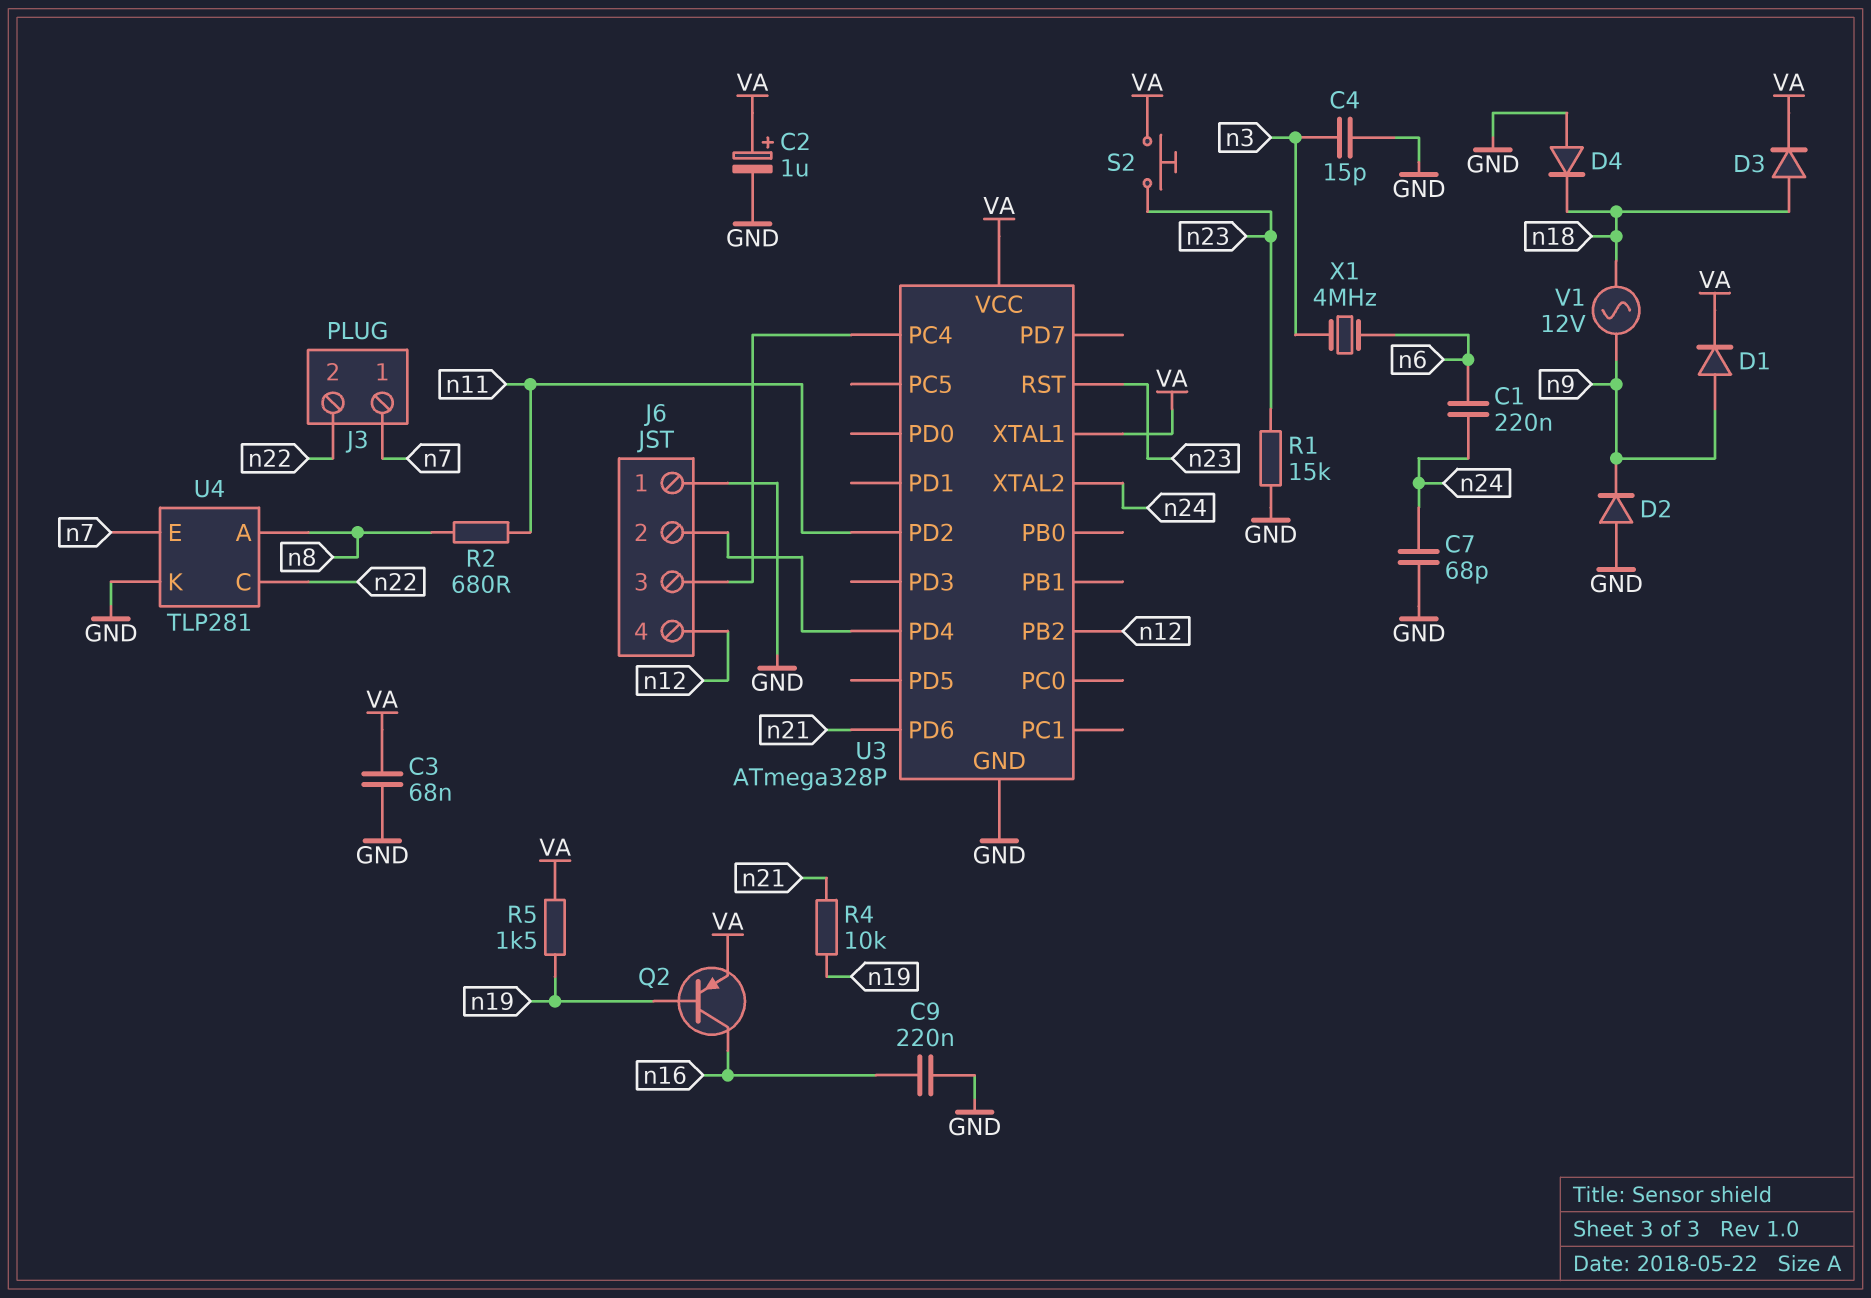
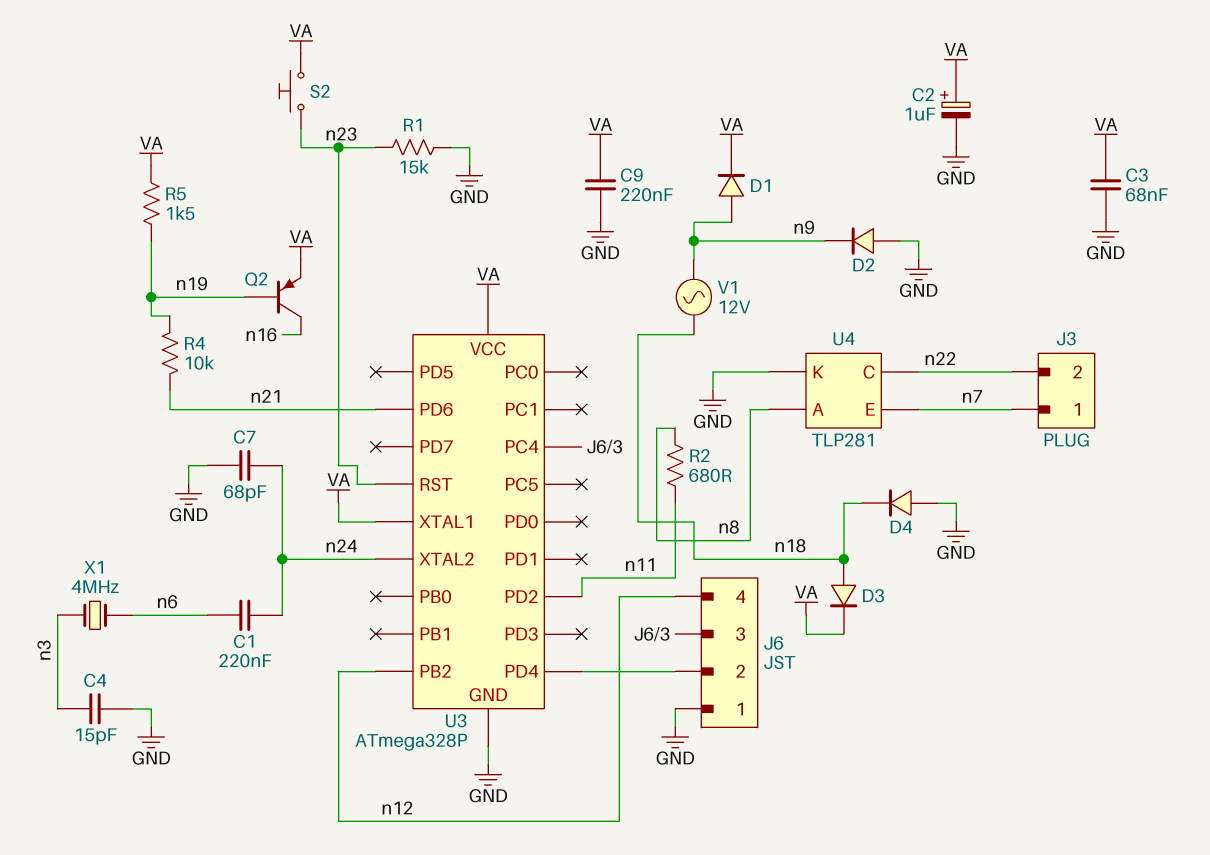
C9: 220nF (GND, n16) -> 220nF (GND, VA)

